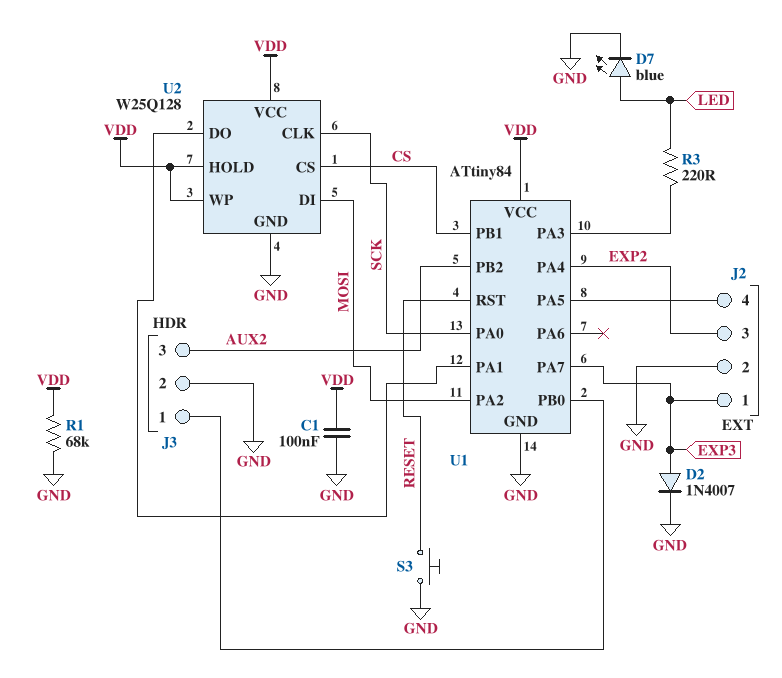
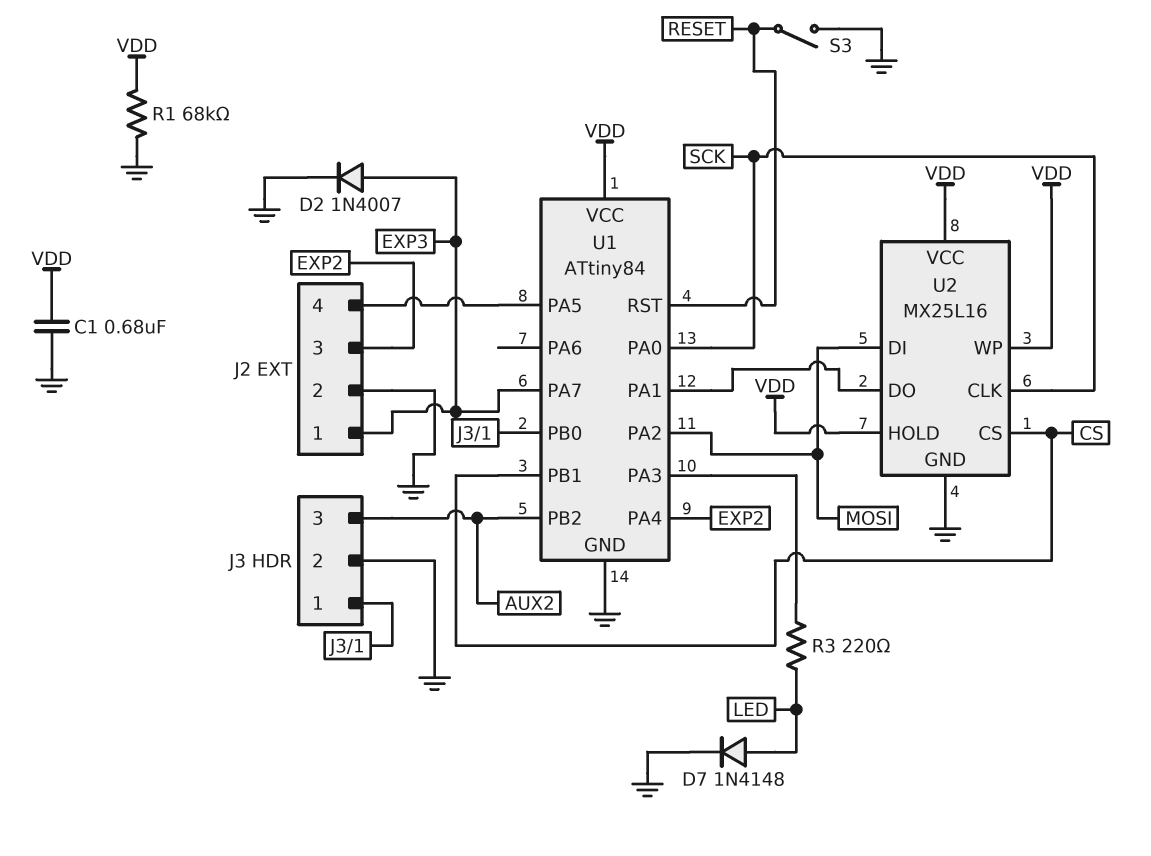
C1: 100nF (GND, VDD) -> 680nF (GND, VDD)
D7: LED blue (A LED, K GND) -> diode 1N4148 (A LED, K GND)
S3: button (GND, RESET) -> switch (GND, RESET)
U2: W25Q128 -> MX25L16

